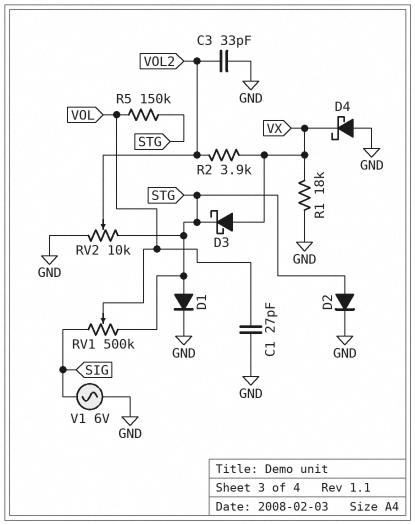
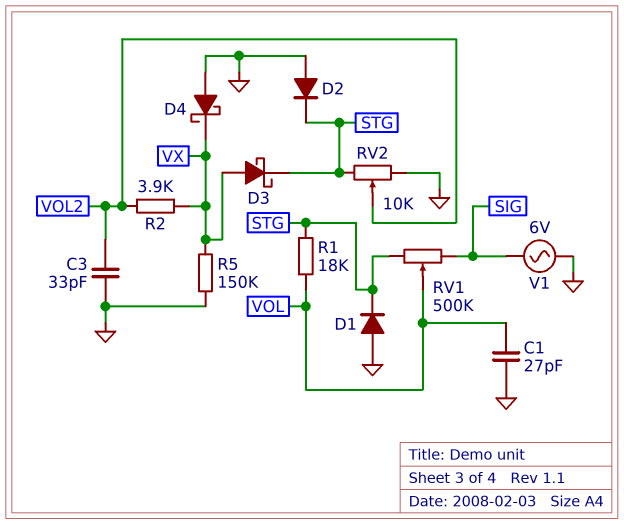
D1: diode (A STG, K GND) -> diode (A GND, K STG)
D2: diode (A STG, K GND) -> diode (A GND, K STG)
R1: 18k (GND, VX) -> 18k (STG, VOL)
R5: 150k (STG, VOL) -> 150k (GND, VX)

